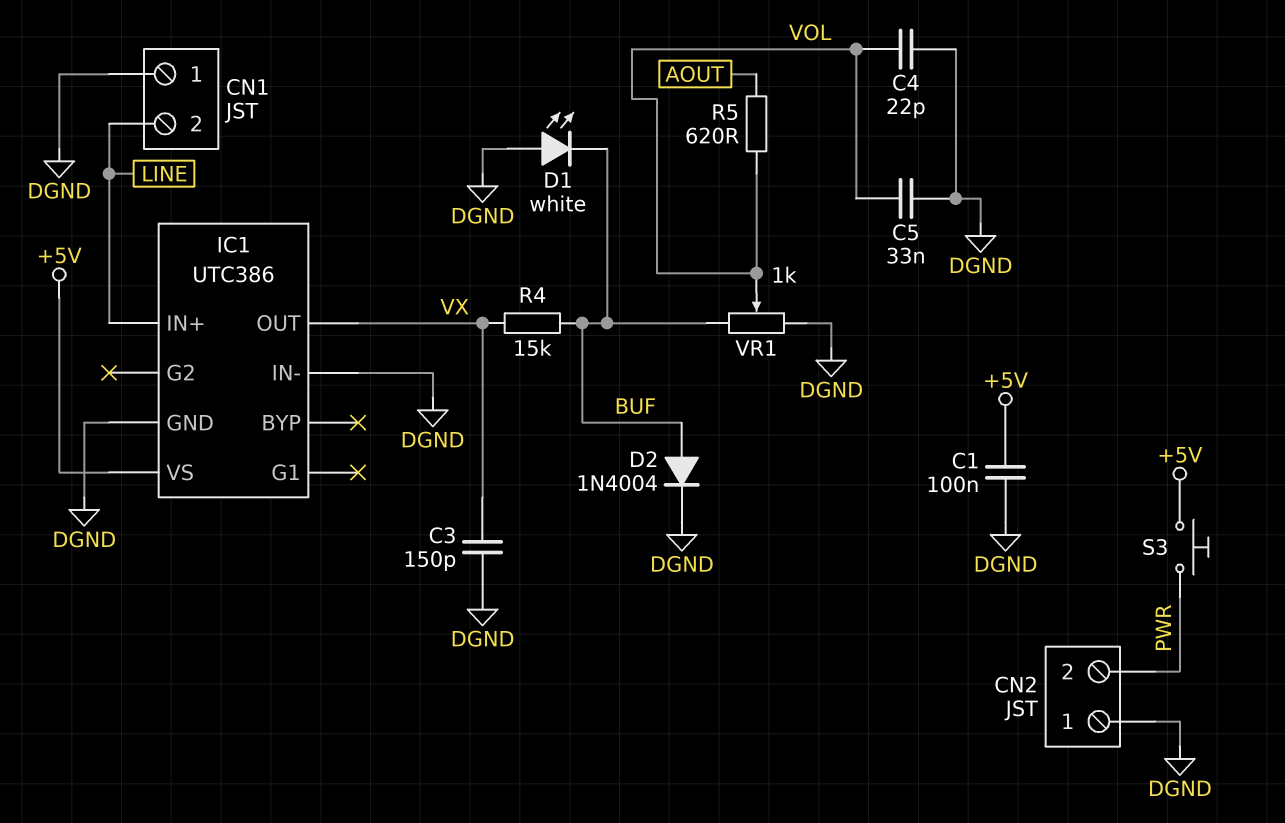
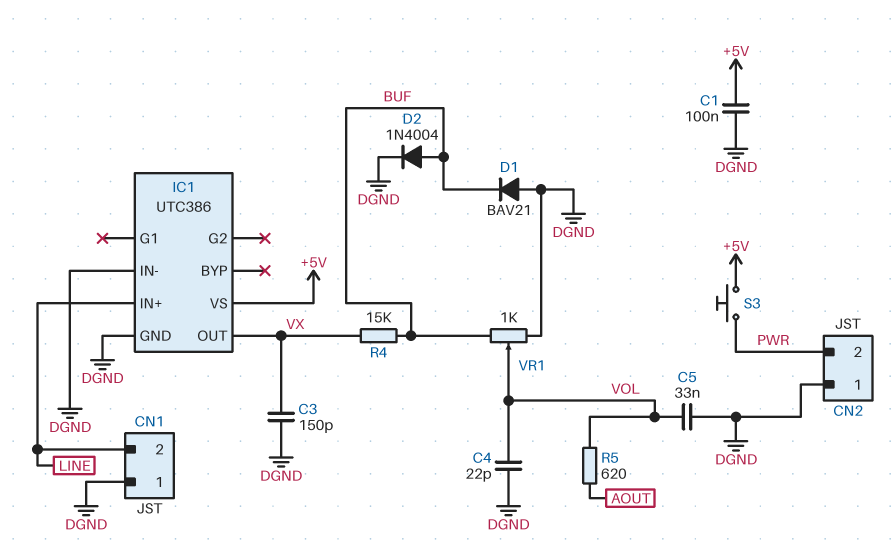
D1: LED white (A DGND, K BUF) -> diode BAV21 (A DGND, K BUF)

